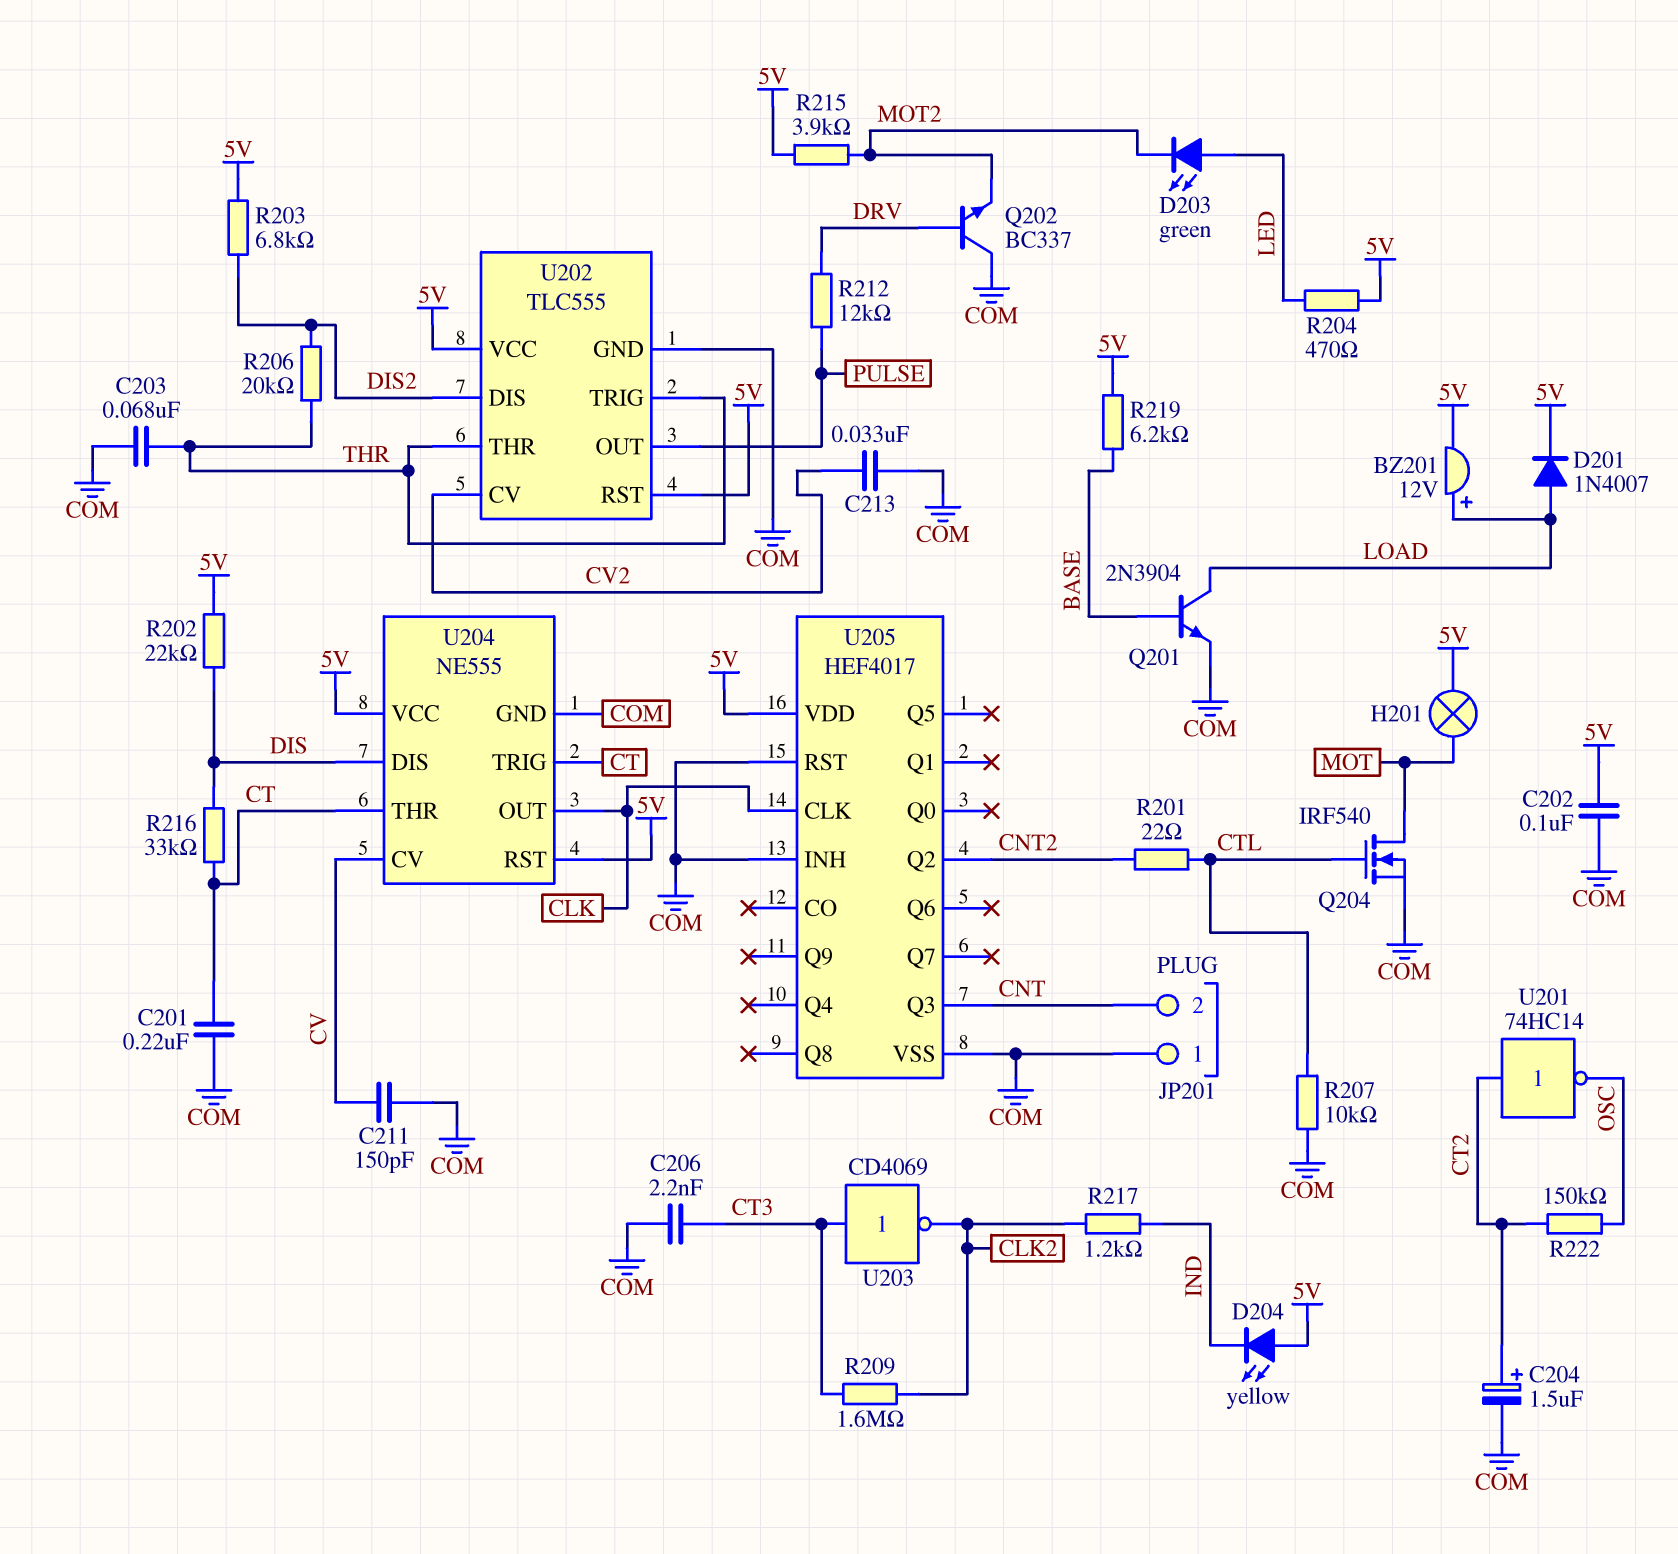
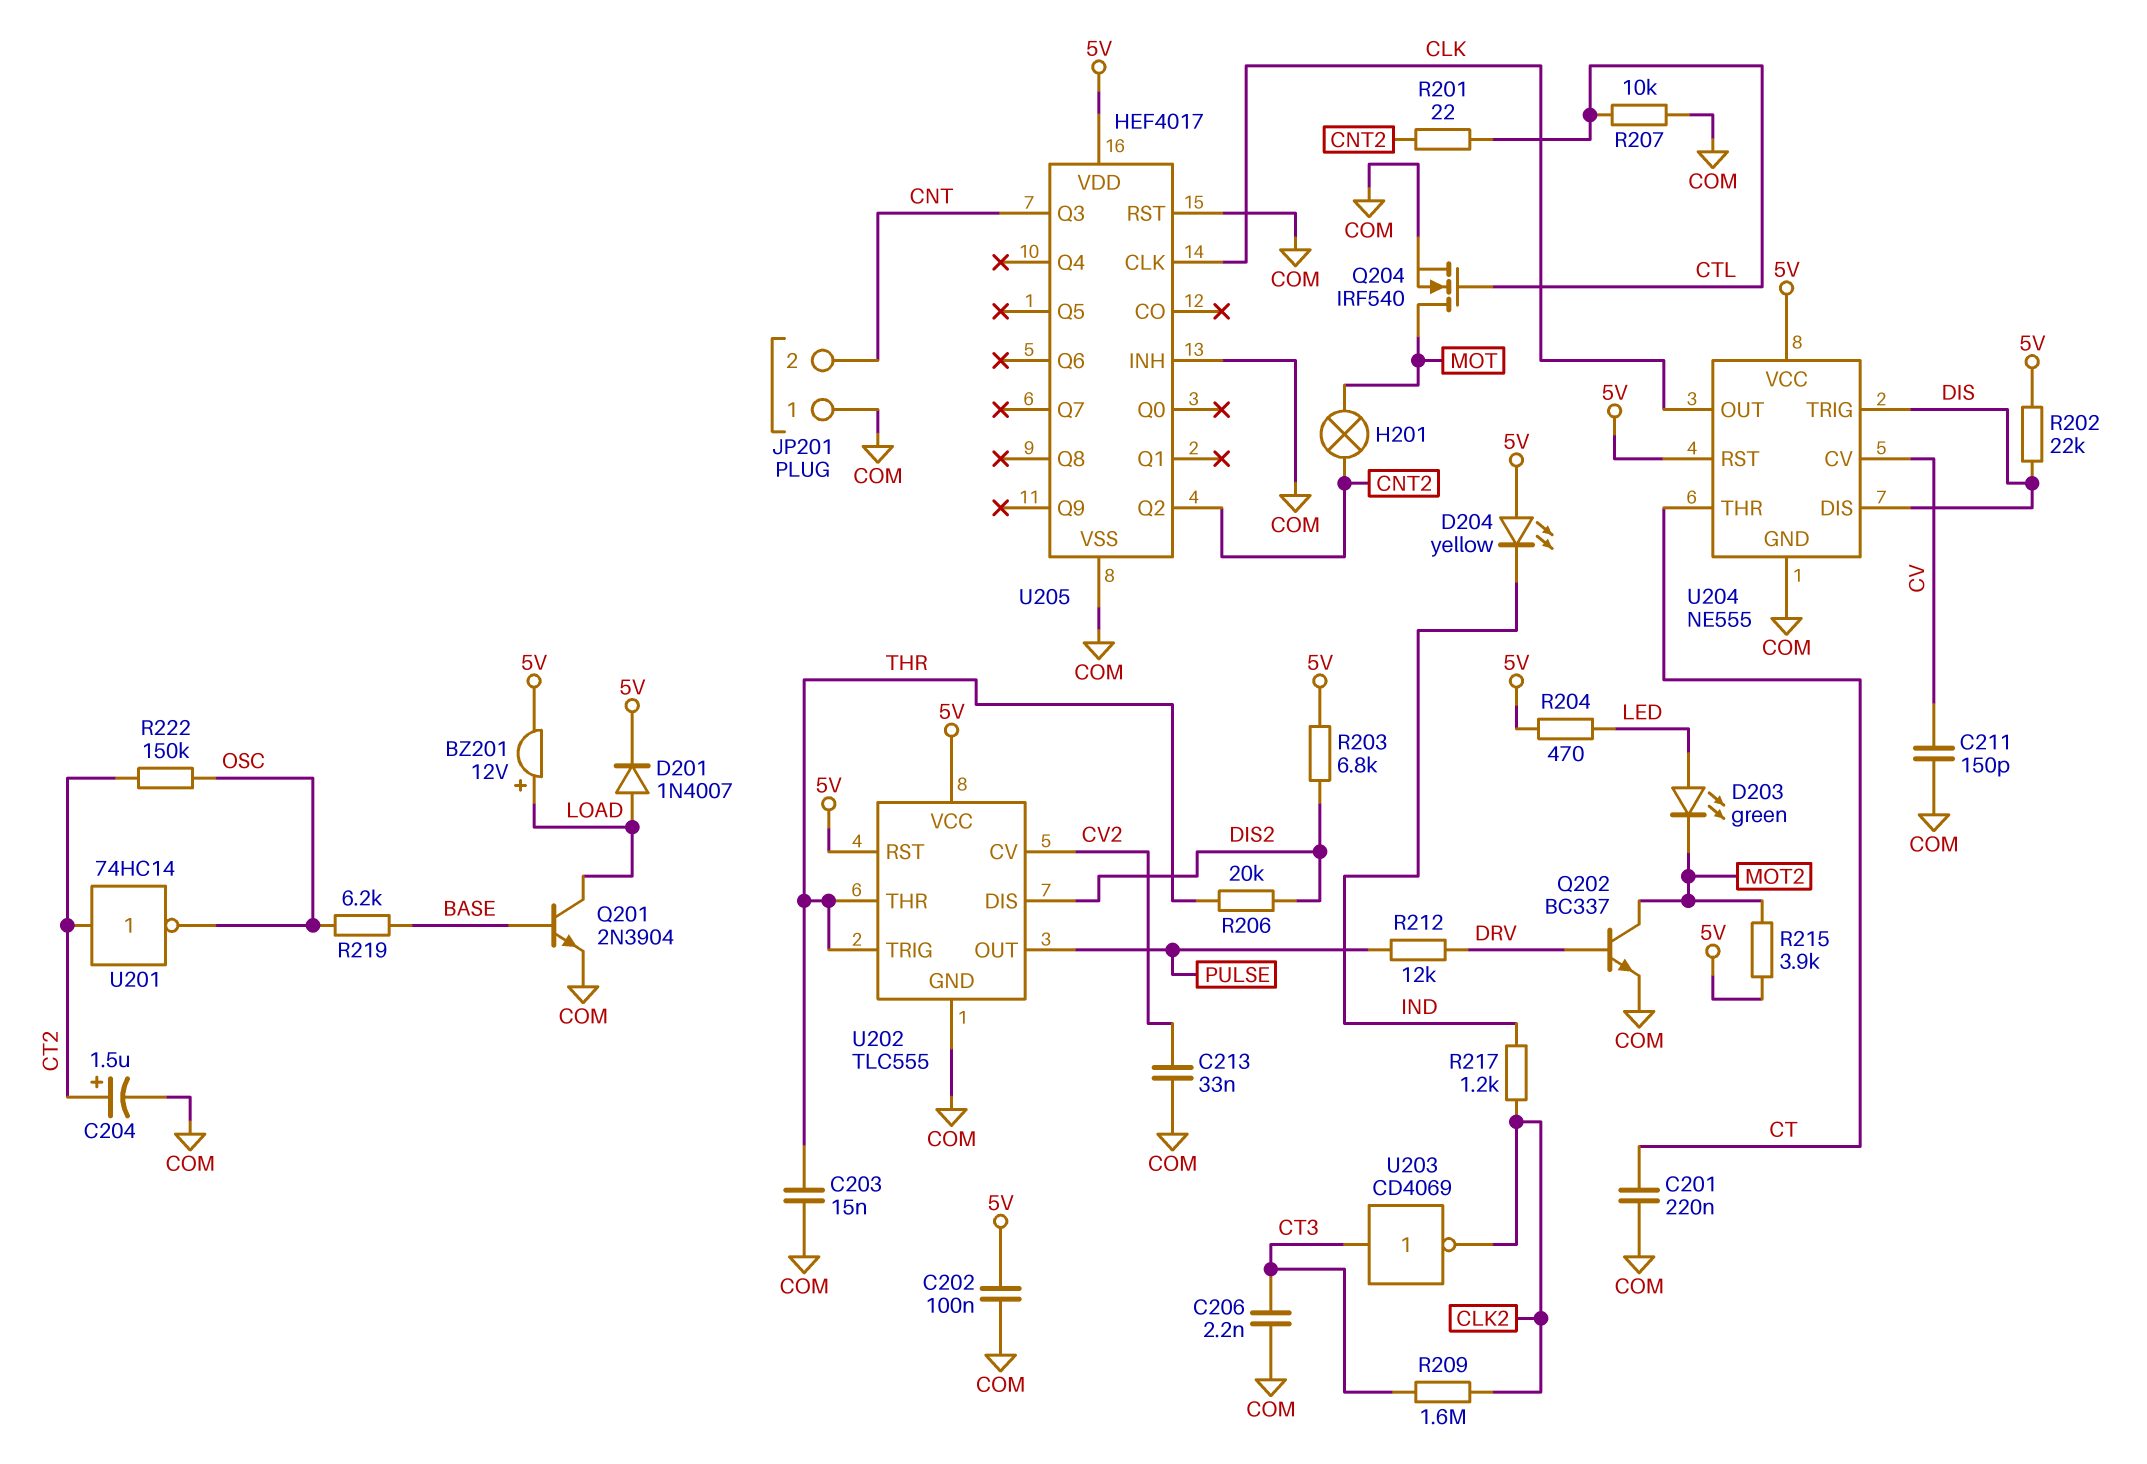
C203: 68nF (COM, THR) -> 15nF (COM, THR)
H201: lamp (5V, MOT) -> lamp (CNT2, MOT)
Q202: NPN BC337 (B DRV, C COM, E MOT2) -> NPN BC337 (B DRV, C MOT2, E COM)
R216: 33k (CT, DIS) -> none
R219: 6.2k (5V, BASE) -> 6.2k (BASE, OSC)
U204 pin TRIG: CT -> DIS

